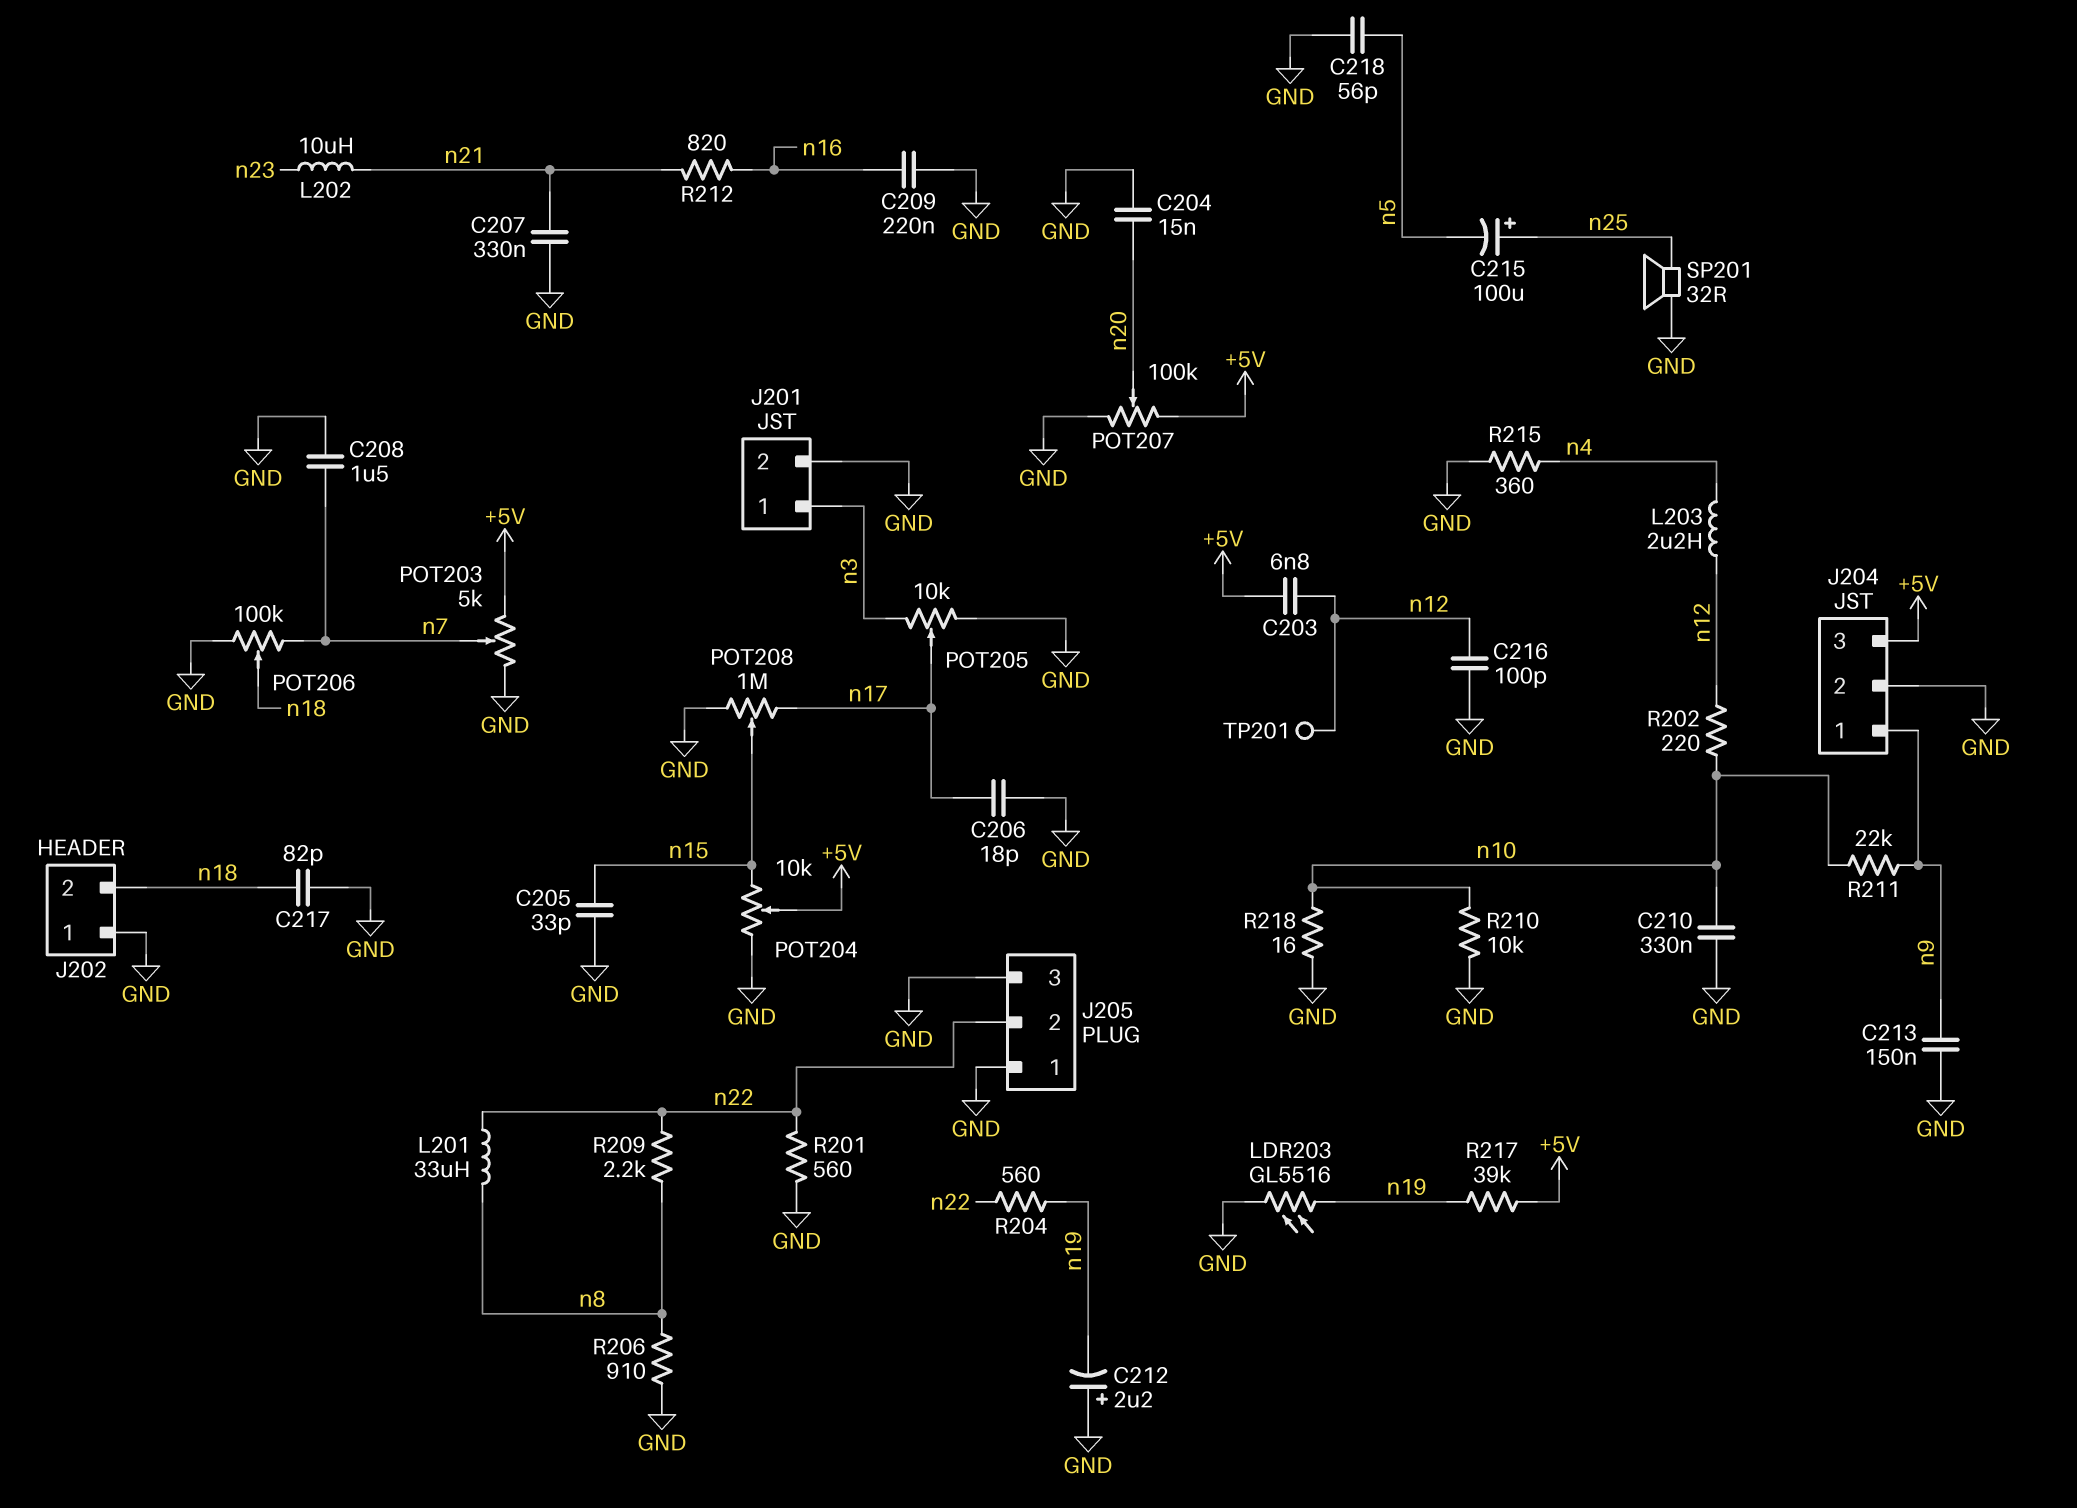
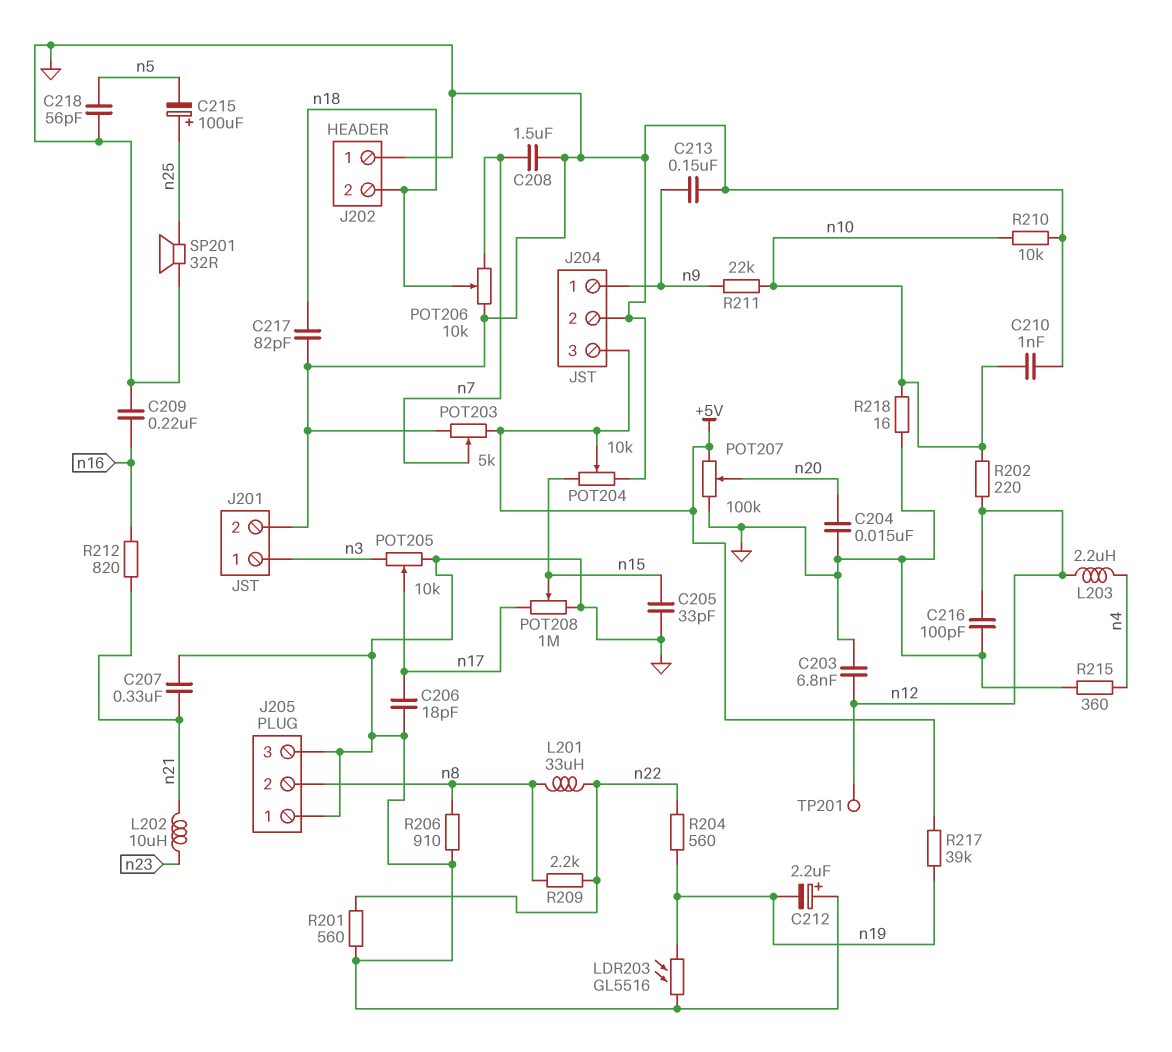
C203: 6.8nF (+5V, n12) -> 6.8nF (GND, n12)
C210: 330nF (GND, n10) -> 1nF (GND, n10)
J205 pin 2: n22 -> n8
POT206: 100k (GND, n7, wiper n18) -> 10k (GND, n7, wiper n18)

